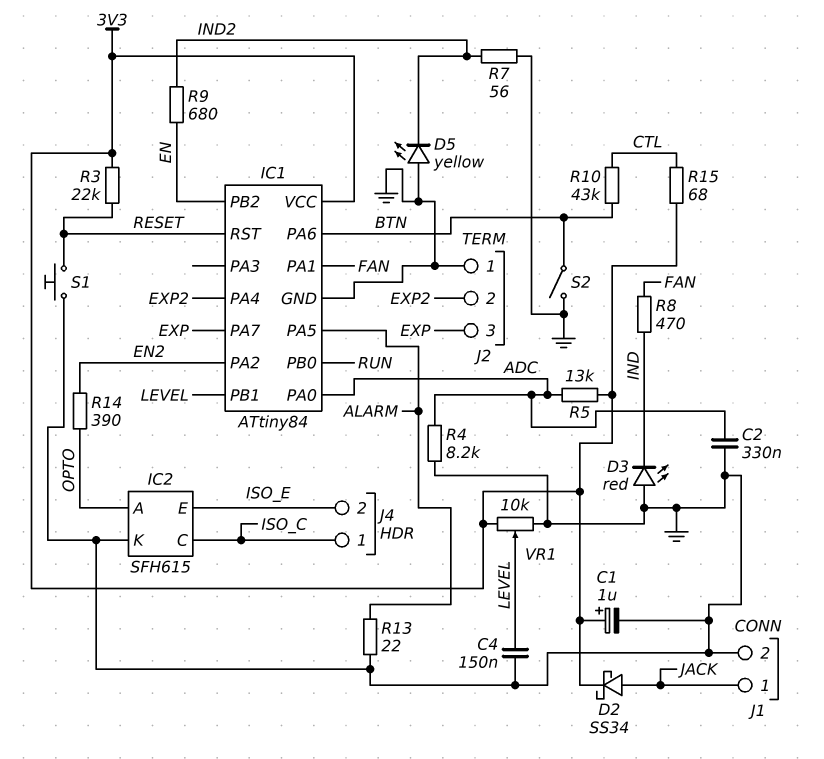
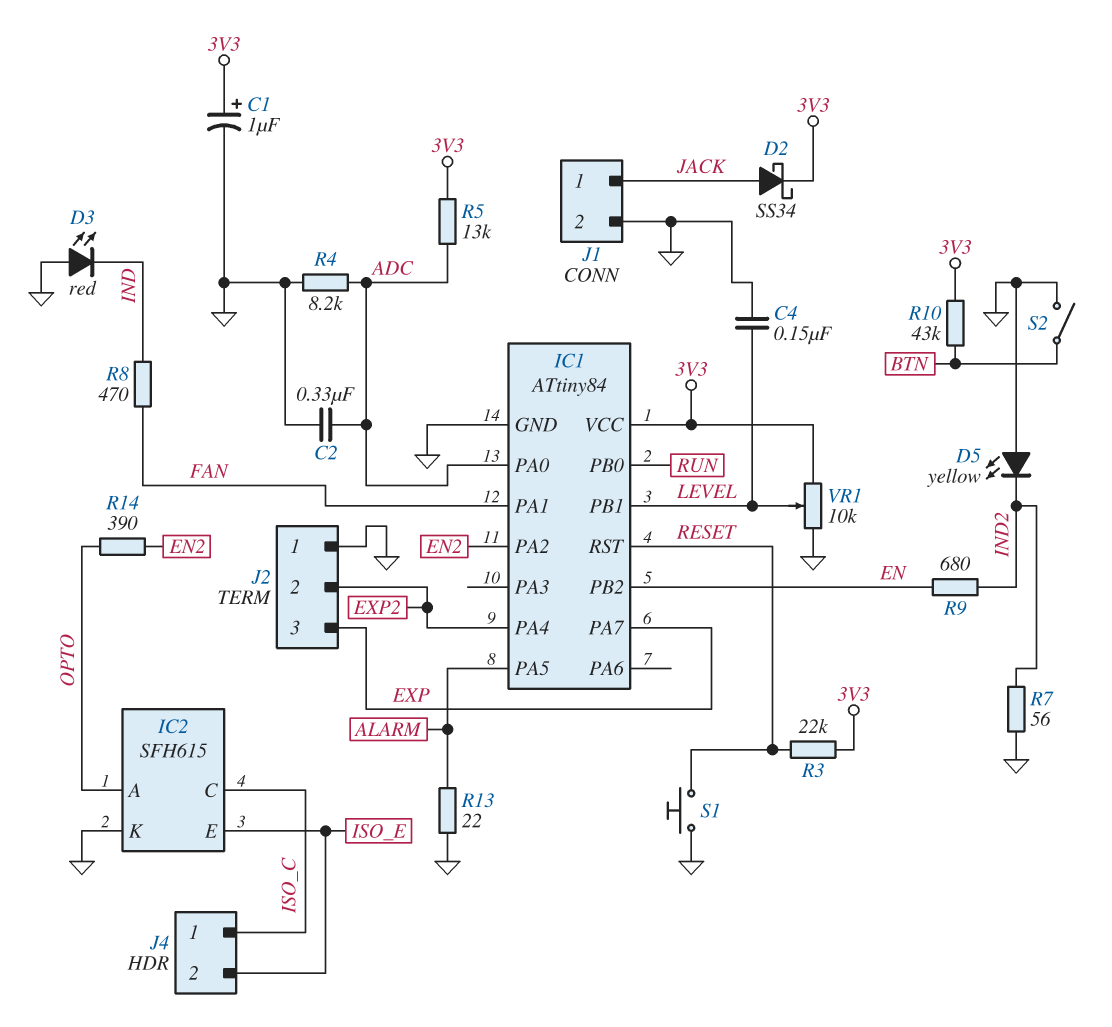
IC1 pin PA6: BTN -> none
R10: 43k (BTN, CTL) -> 43k (3V3, BTN)
R15: 68 (3V3, CTL) -> none

